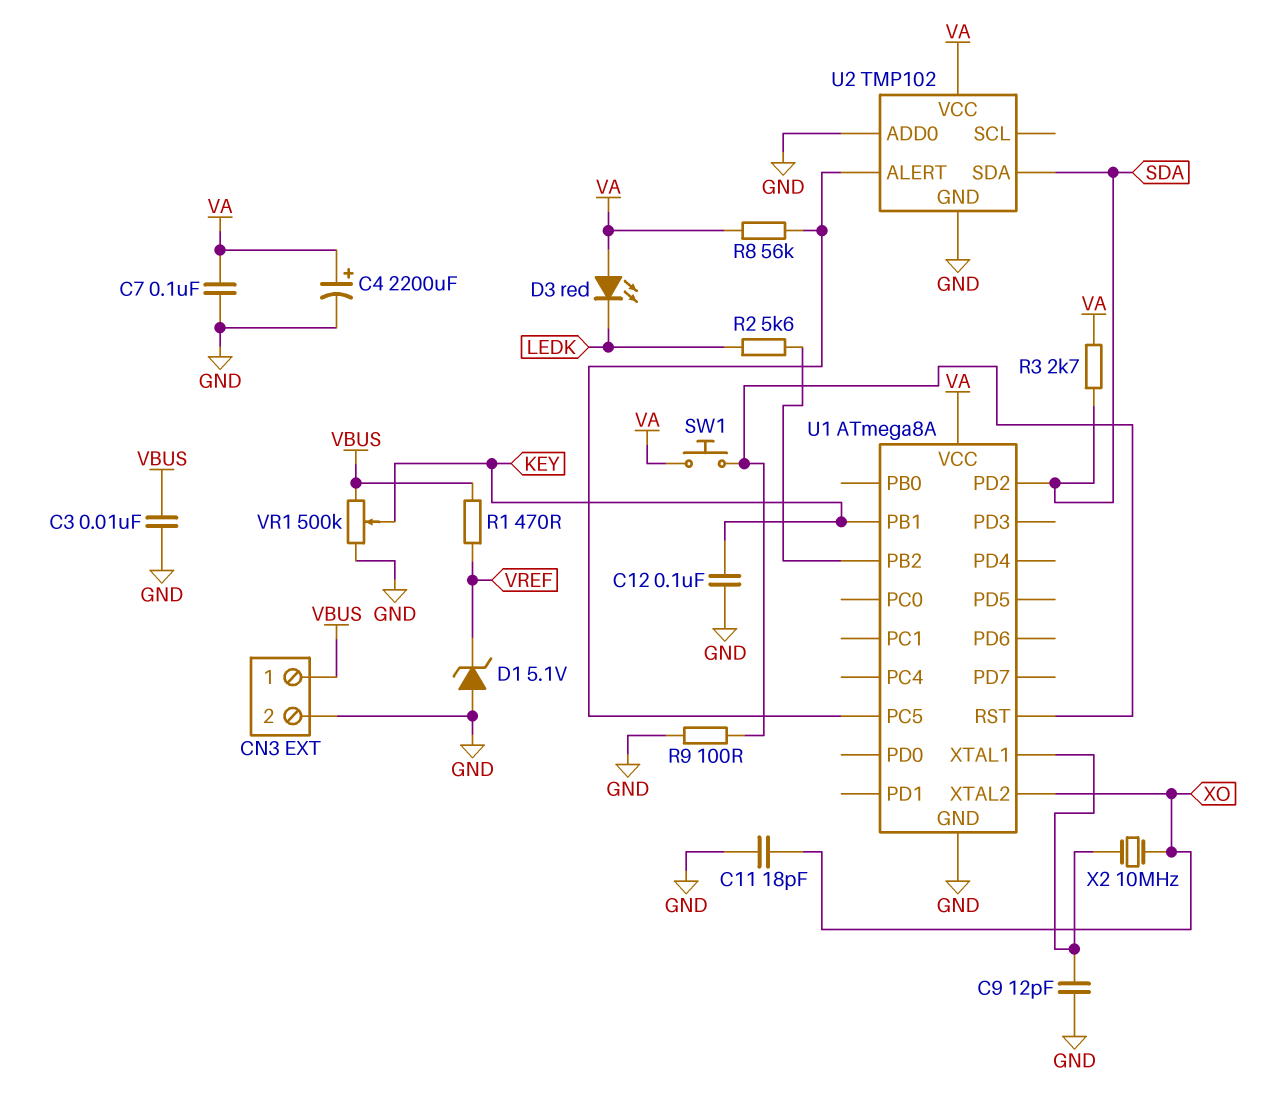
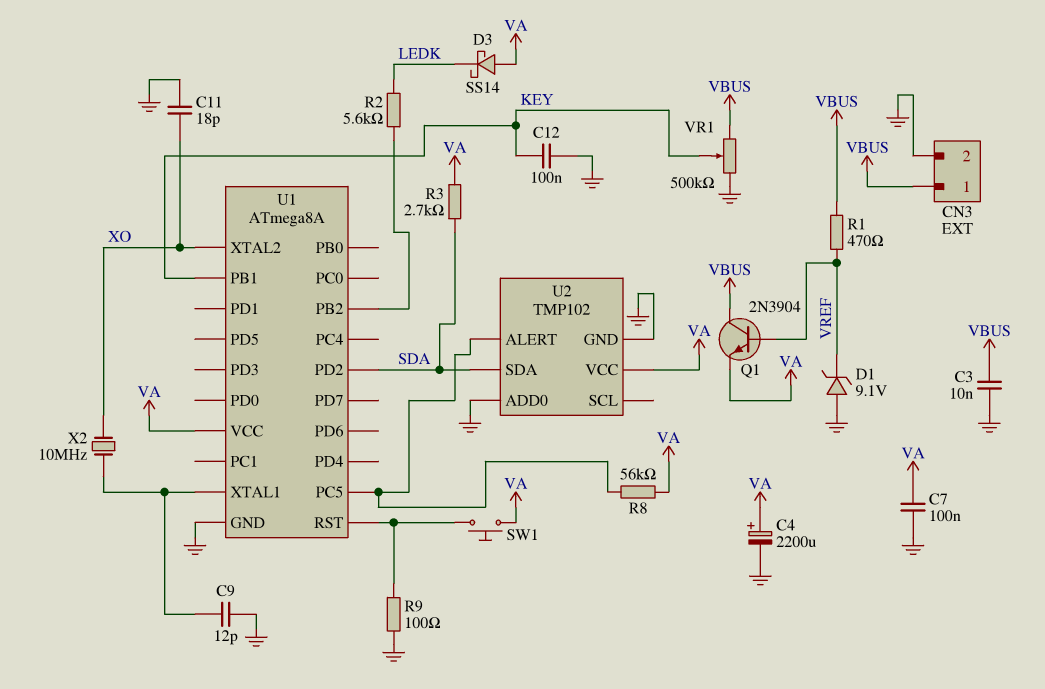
D1: zener 5.1V (A GND, K VREF) -> zener 9.1V (A GND, K VREF)
D3: LED red (A VA, K LEDK) -> schottky SS14 (A VA, K LEDK)
Q1: none -> NPN 2N3904 (B VREF, C VBUS, E VA)

